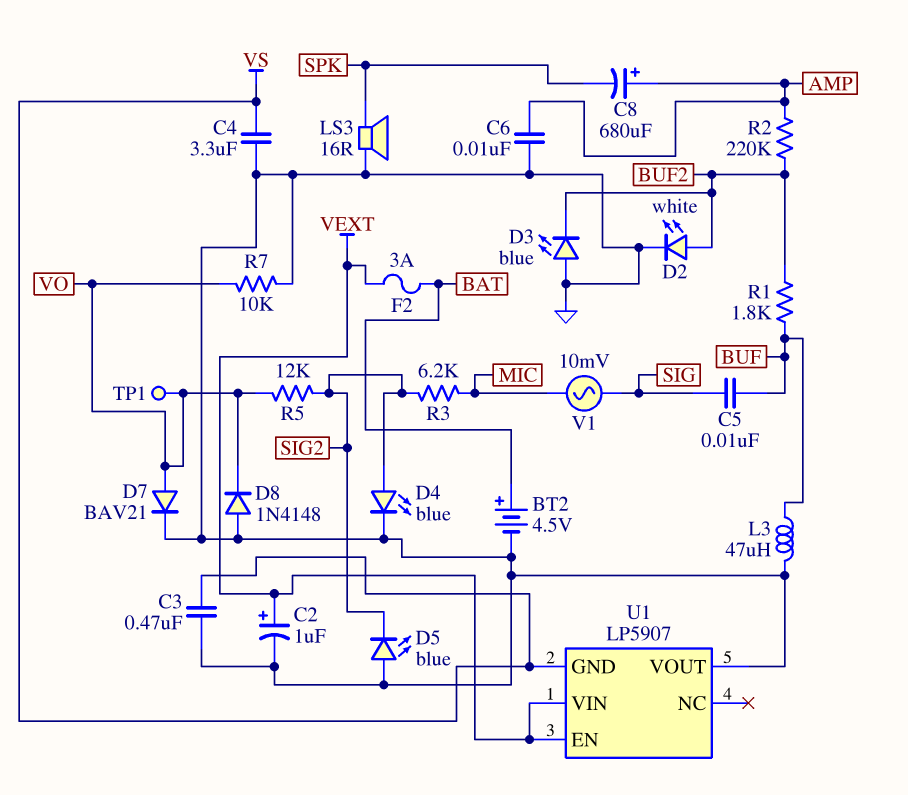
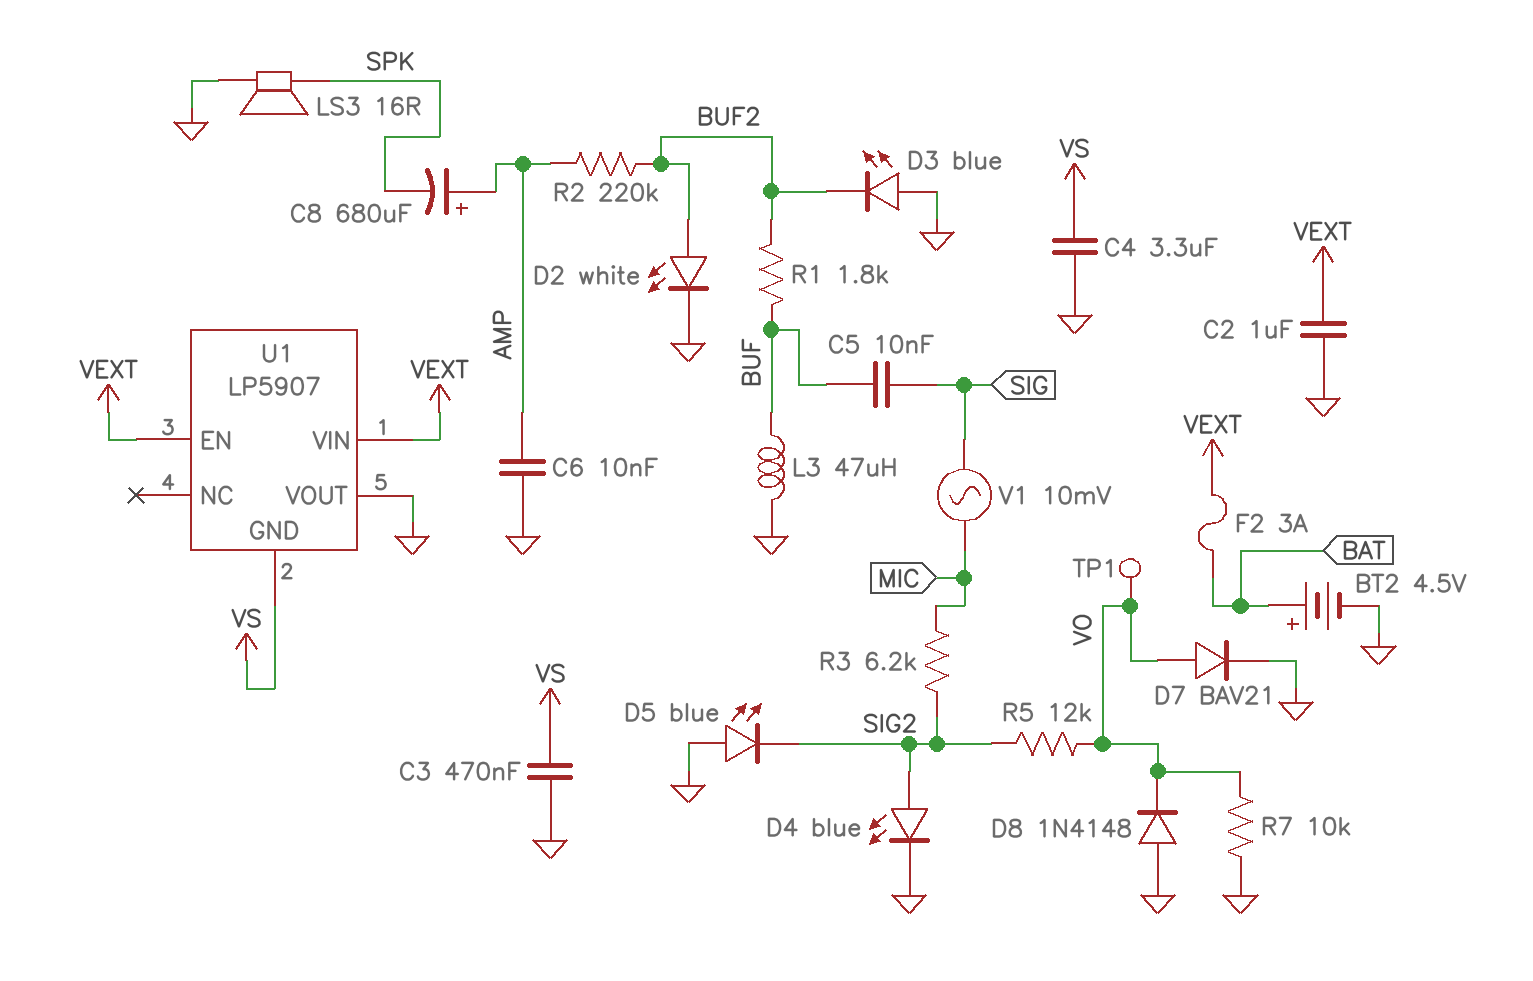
C2: 1uF (plus VEXT, minus GND) -> 1uF (GND, VEXT)

